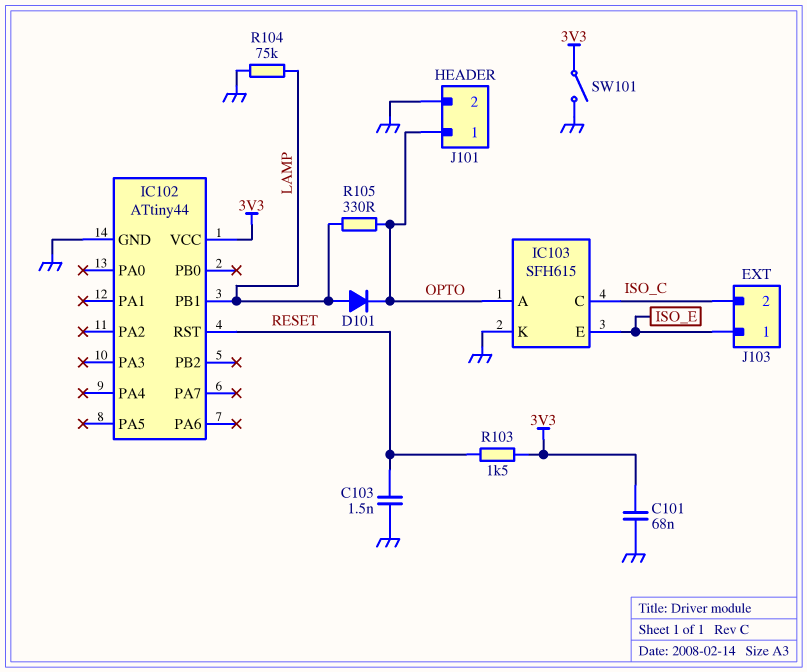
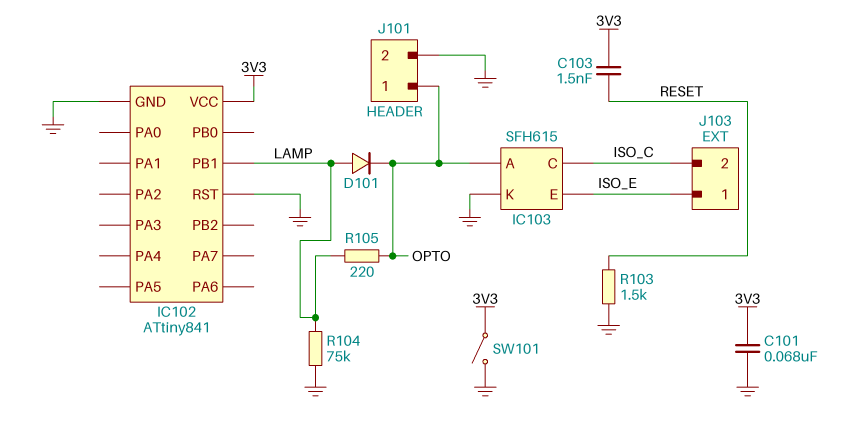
C103: 1.5nF (GND, RESET) -> 1.5nF (3V3, RESET)
IC102: ATtiny44 -> ATtiny841
IC102 pin RST: RESET -> GND
R103: 1.5k (3V3, RESET) -> 1.5k (GND, RESET)
R105: 330 (LAMP, OPTO) -> 220 (LAMP, OPTO)

